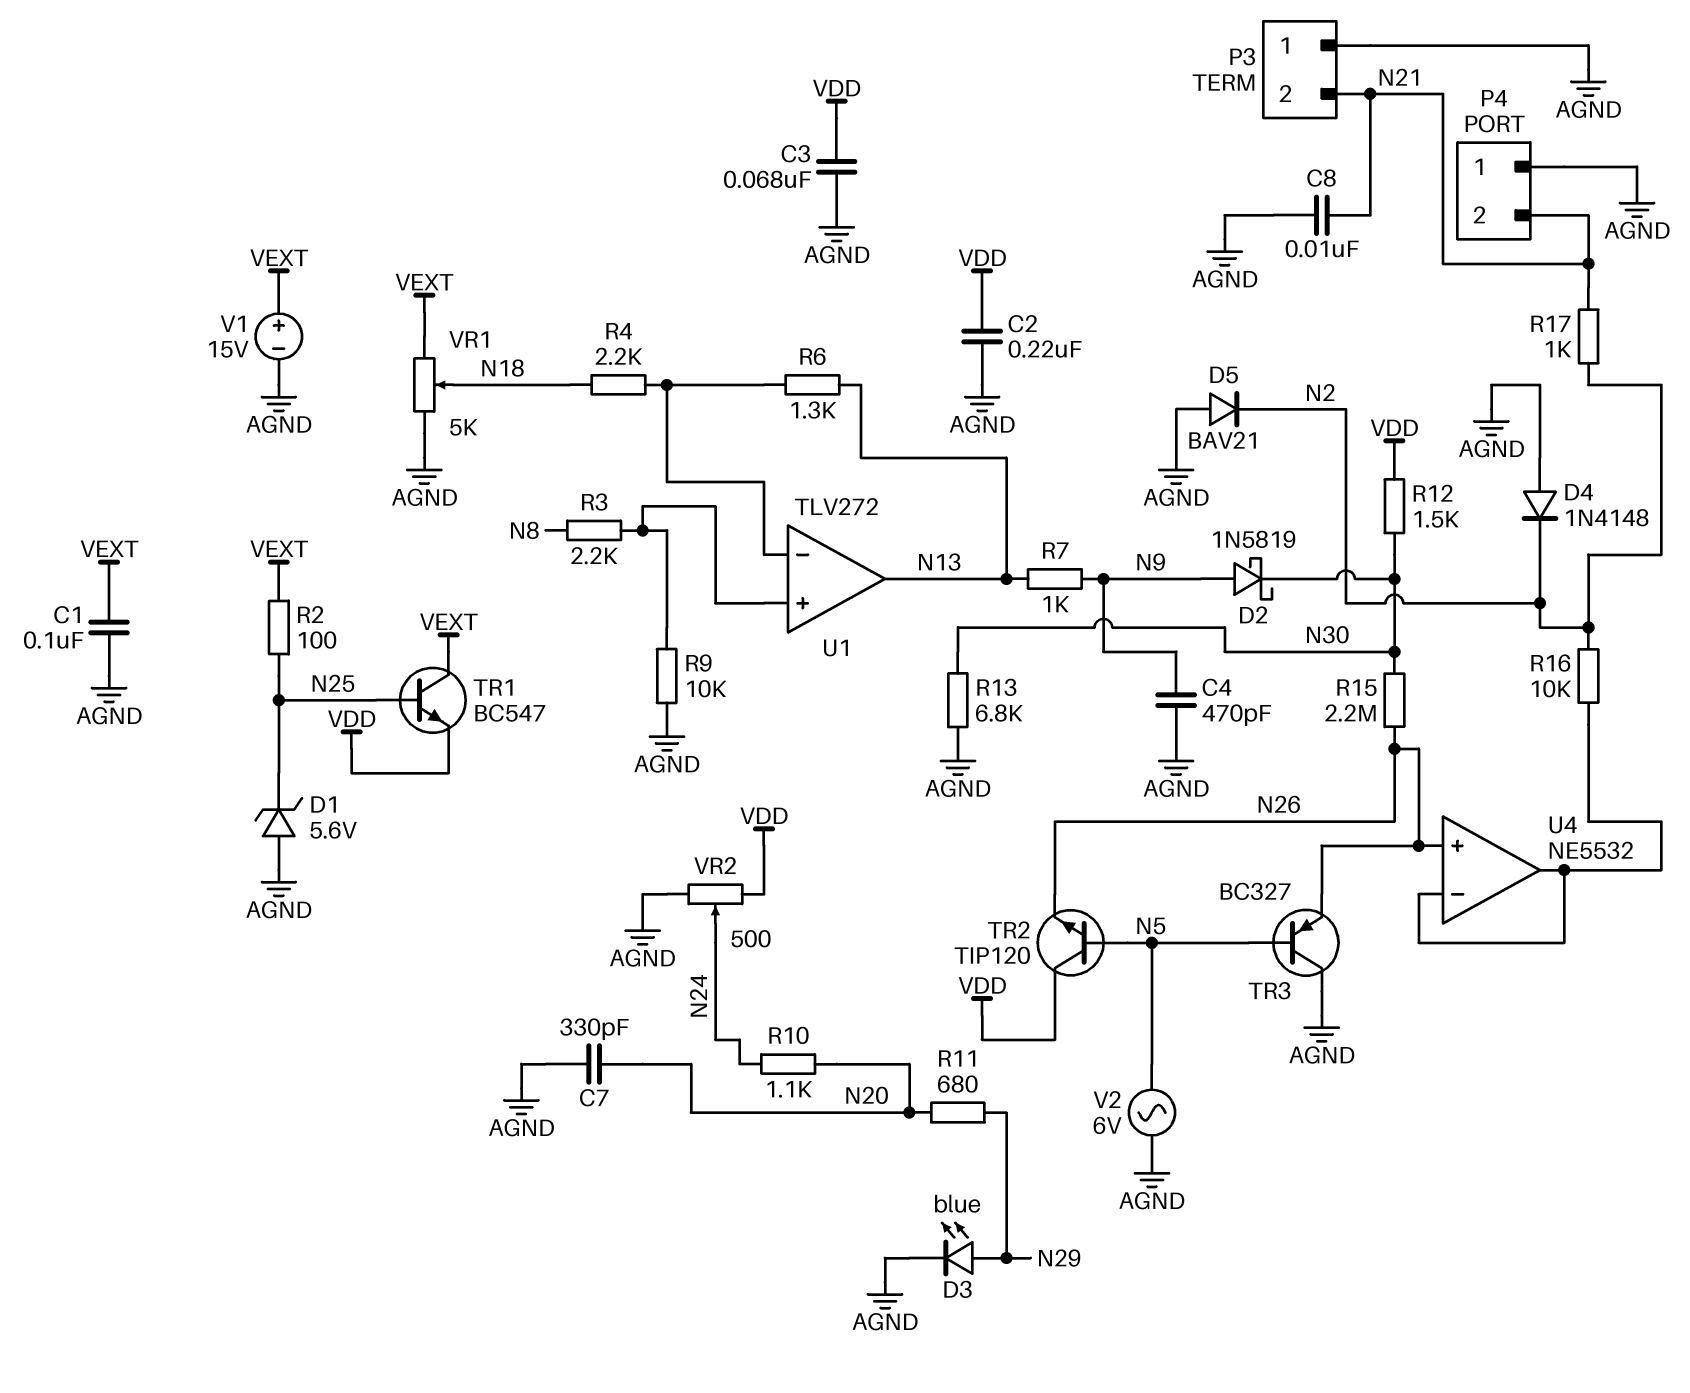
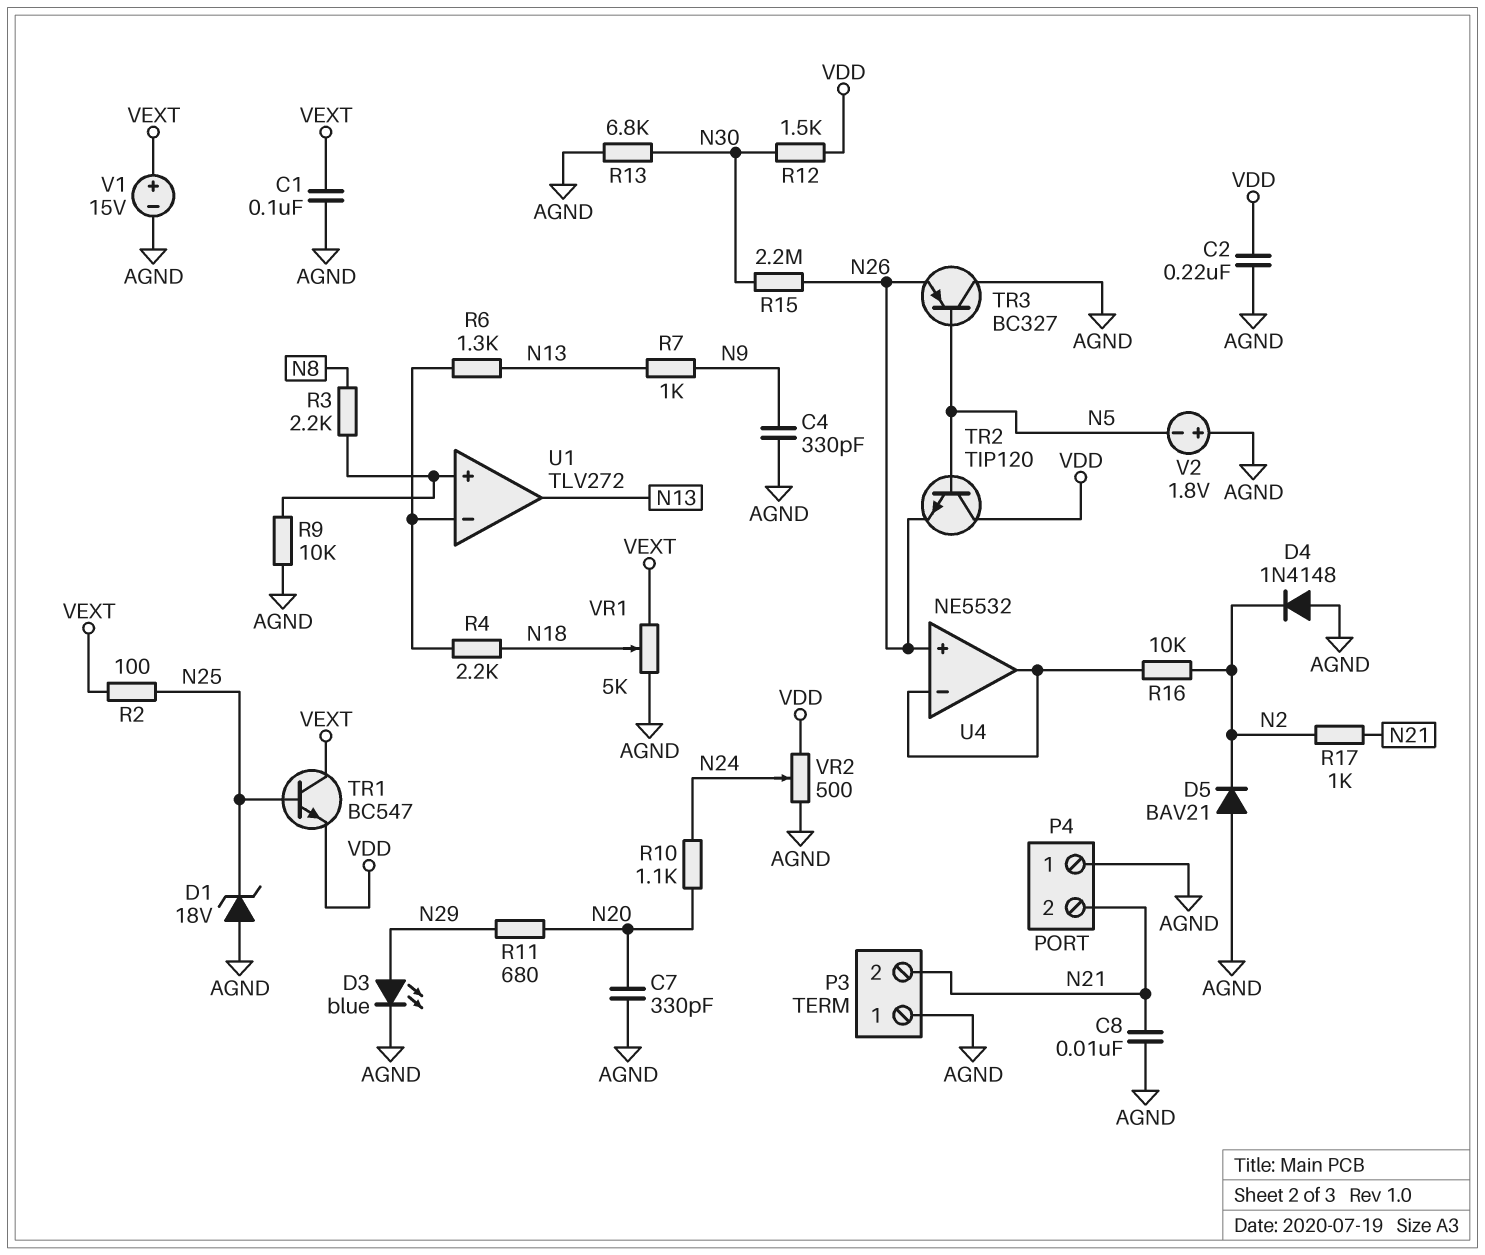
C3: 68nF (AGND, VDD) -> none
C4: 470pF (AGND, N9) -> 330pF (AGND, N9)
D1: zener 5.6V (A AGND, K N25) -> zener 18V (A AGND, K N25)
D2: schottky 1N5819 (A N9, K N30) -> none
V2: AC 6V (AGND, N5) -> 1.8V (plus AGND, minus N5)

